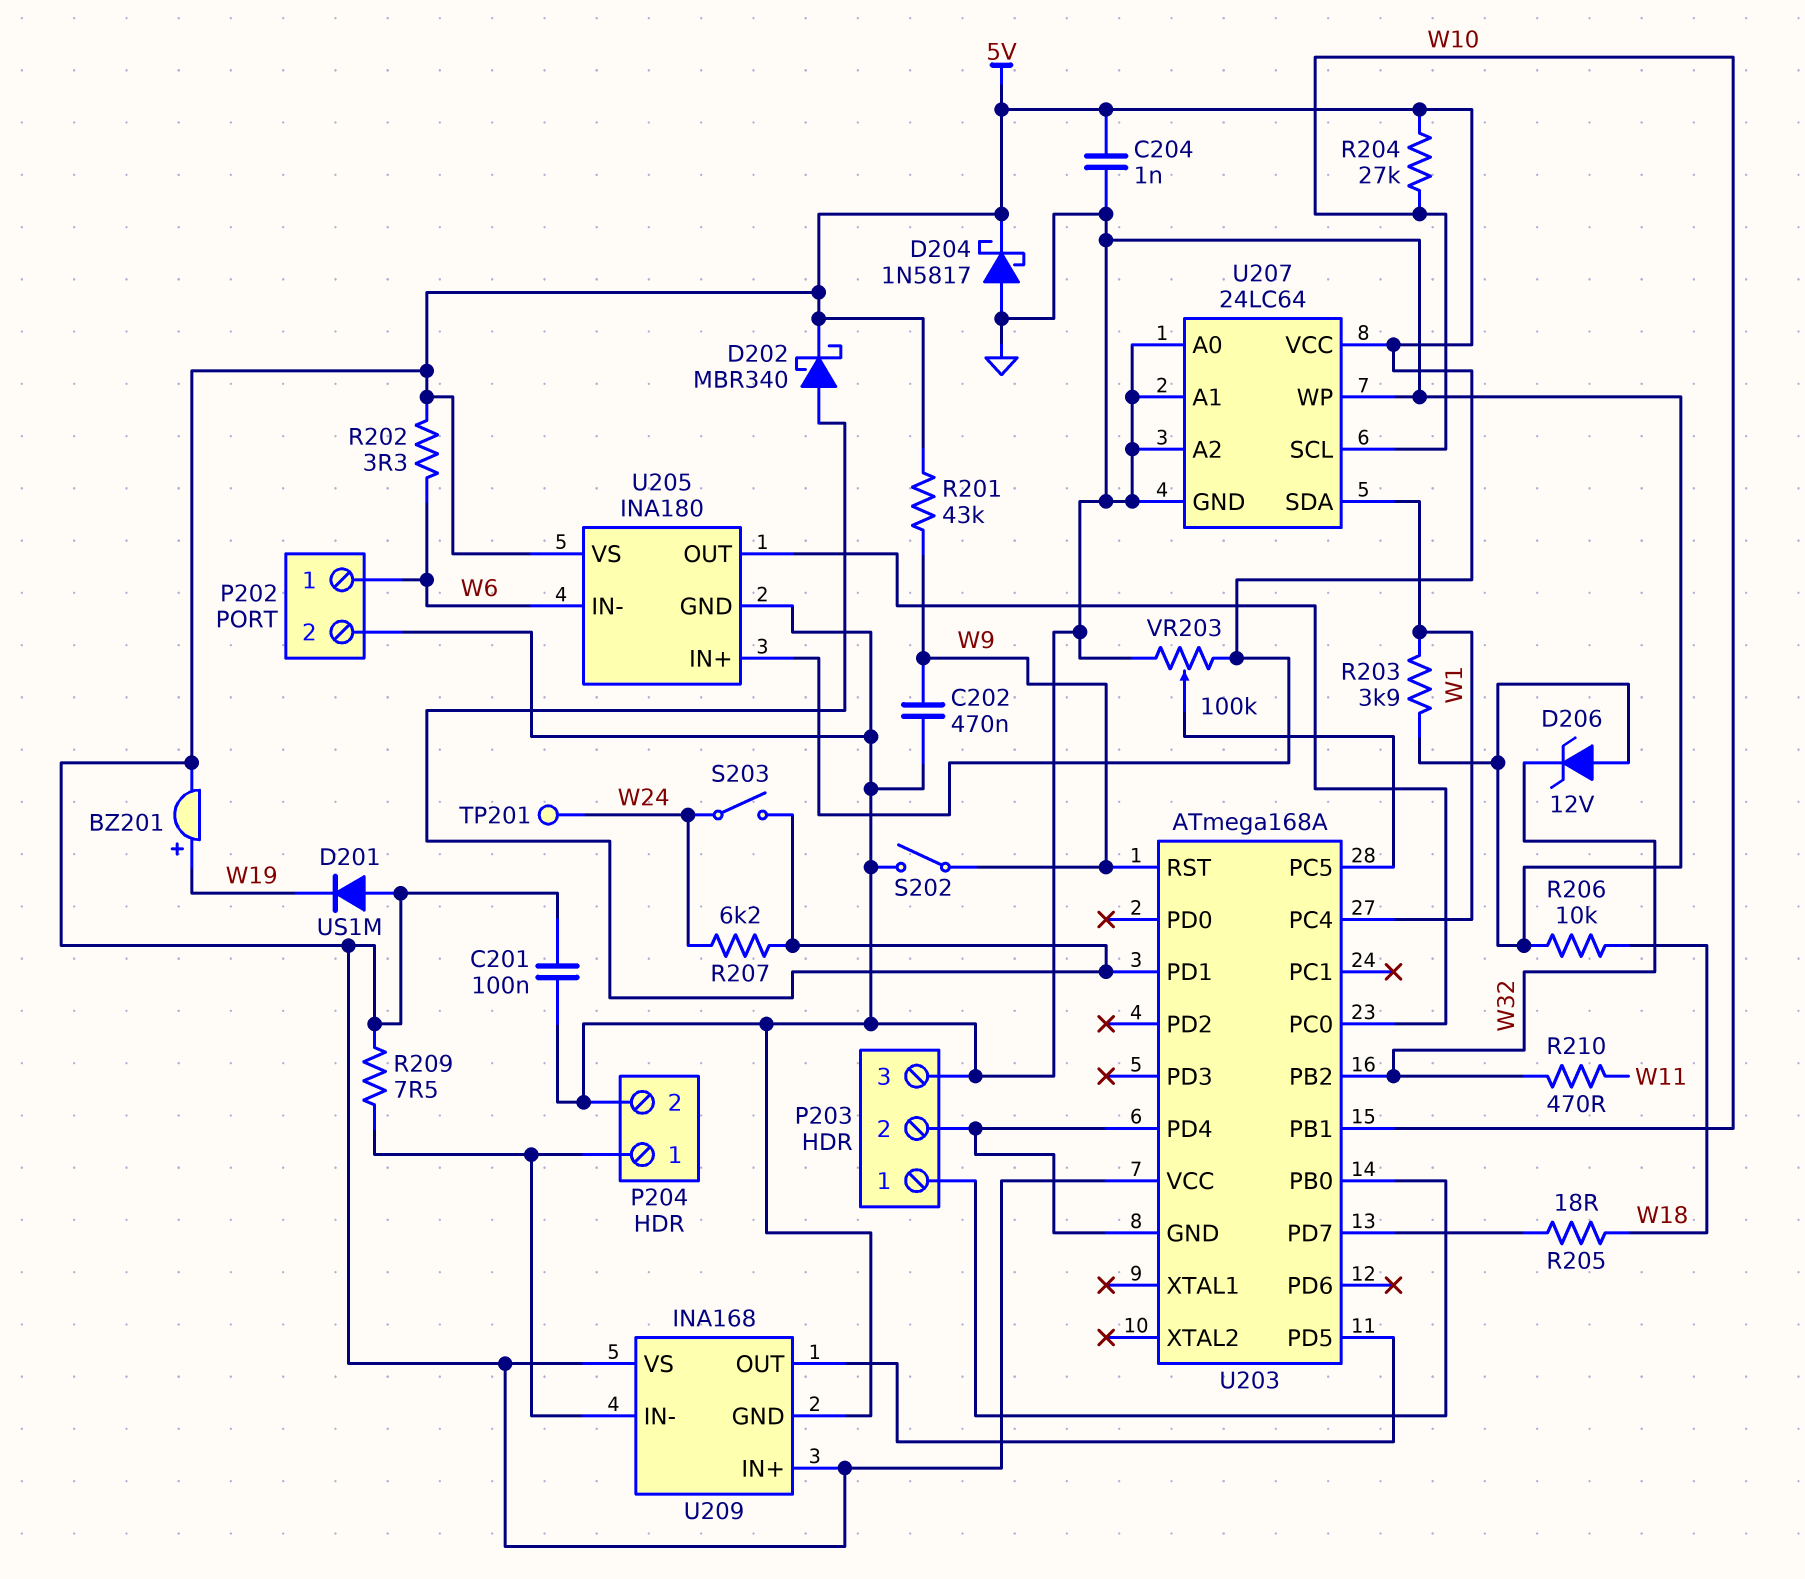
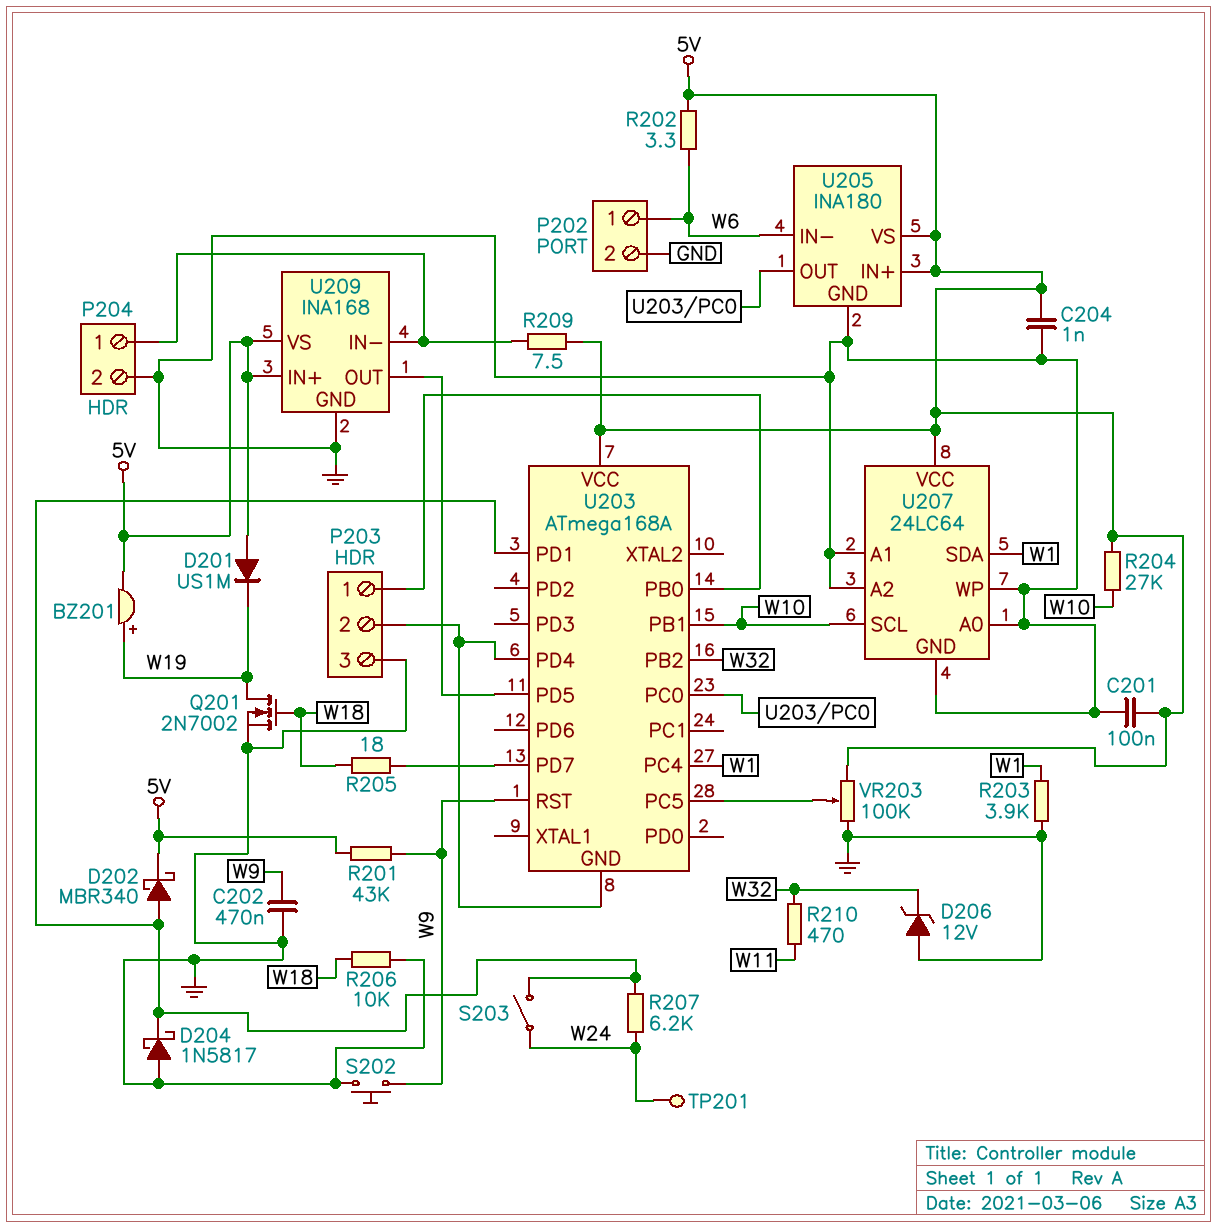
D204: schottky 1N5817 (A GND, K 5V) -> schottky 1N5817 (A GND, K U203/PD1)
Q201: none -> NMOS 2N7002 (G W18, D W19, S GND)
S202: switch (GND, W9) -> button (GND, W9)

